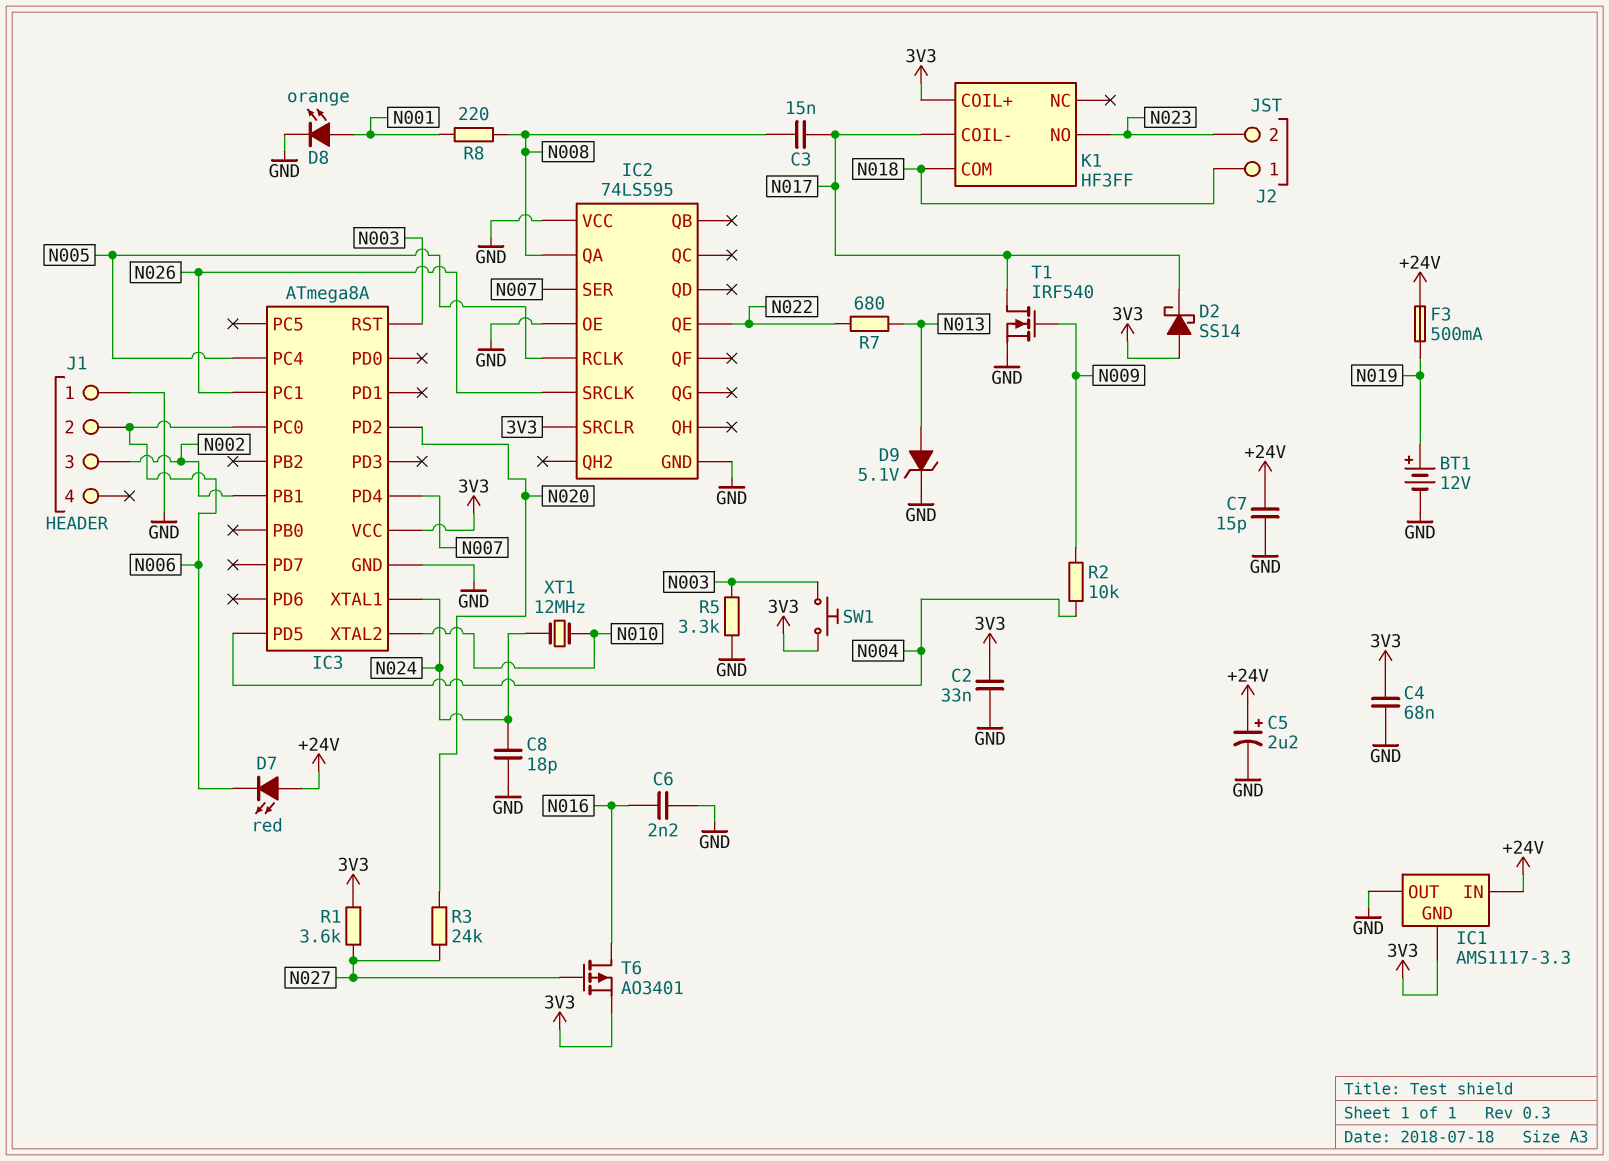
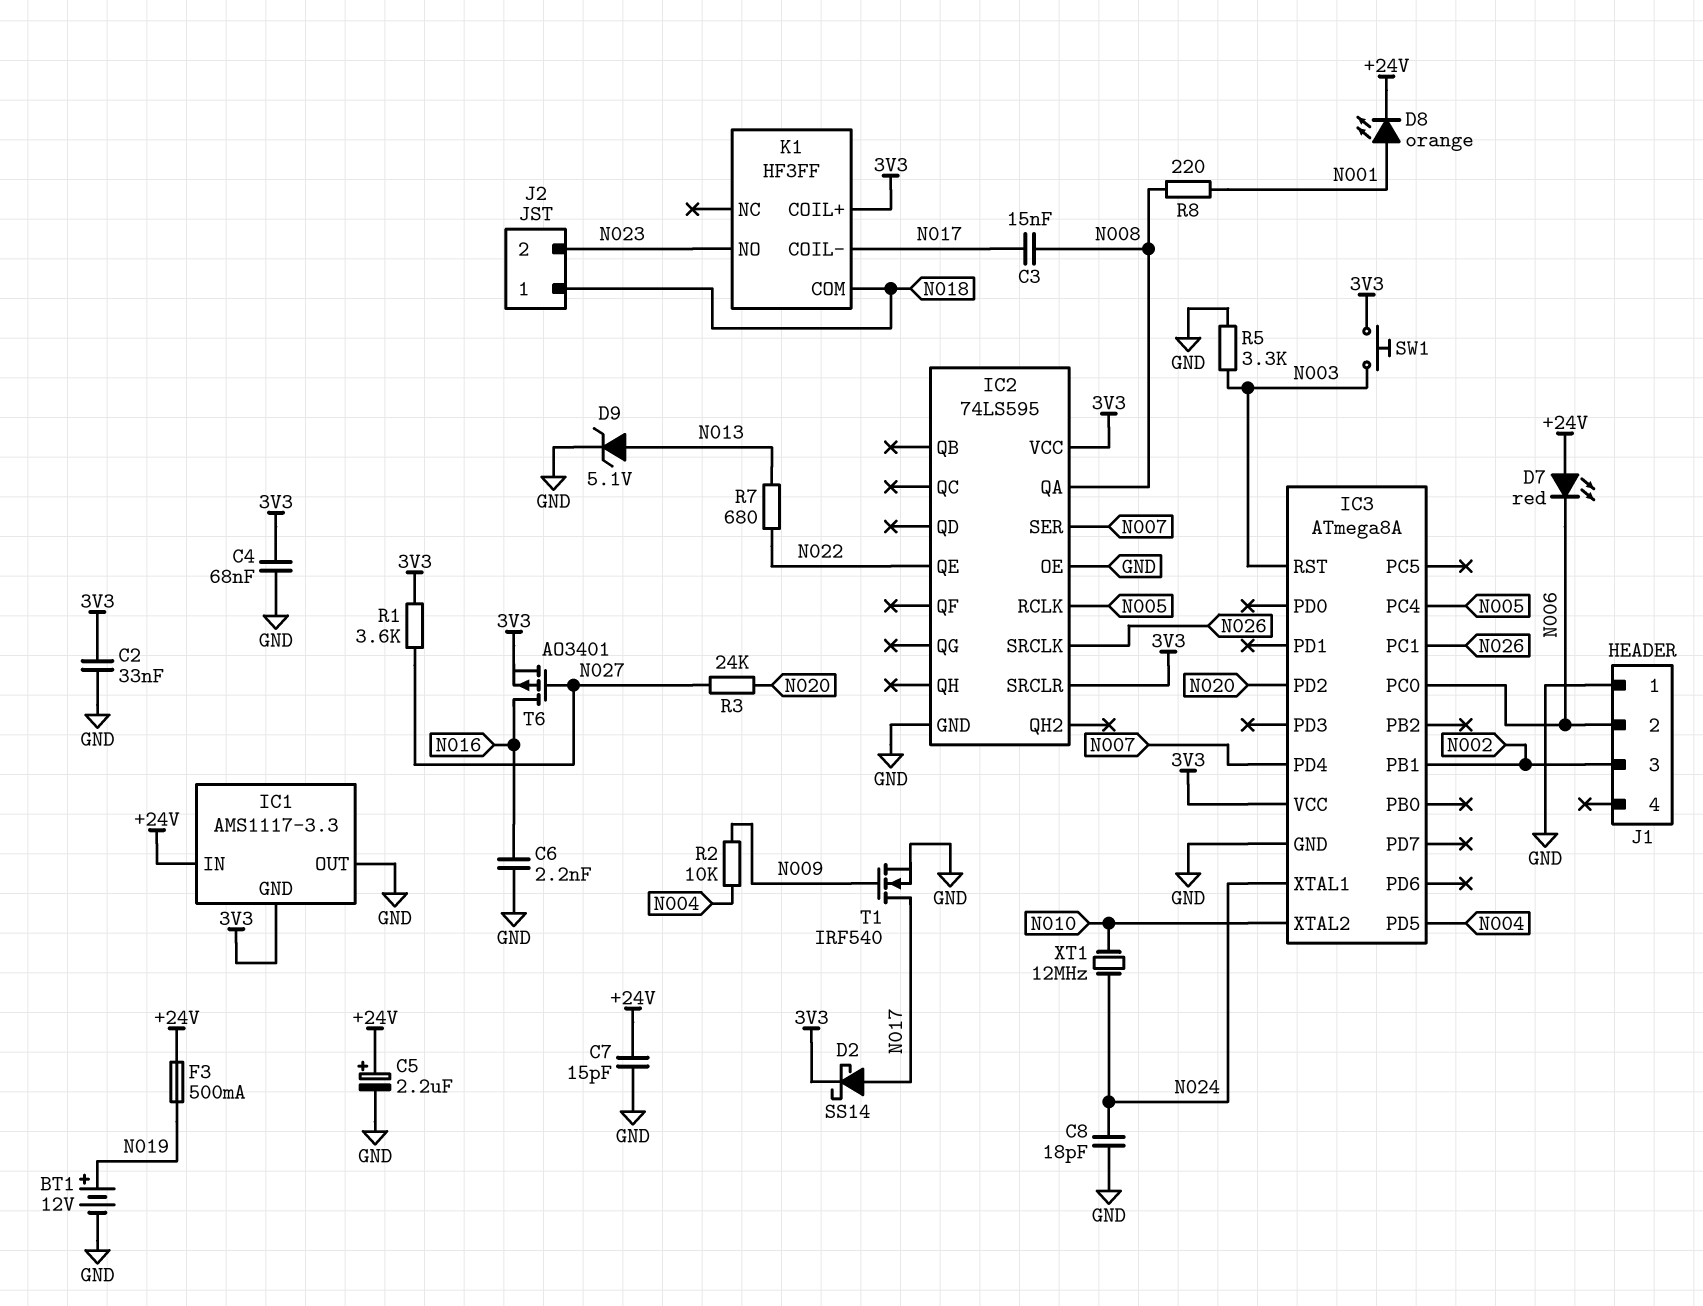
D2: schottky SS14 (A 3V3, K N017) -> schottky SS14 (A N017, K 3V3)
D8: LED orange (A N001, K GND) -> LED orange (A N001, K +24V)
IC2 pin VCC: GND -> 3V3

